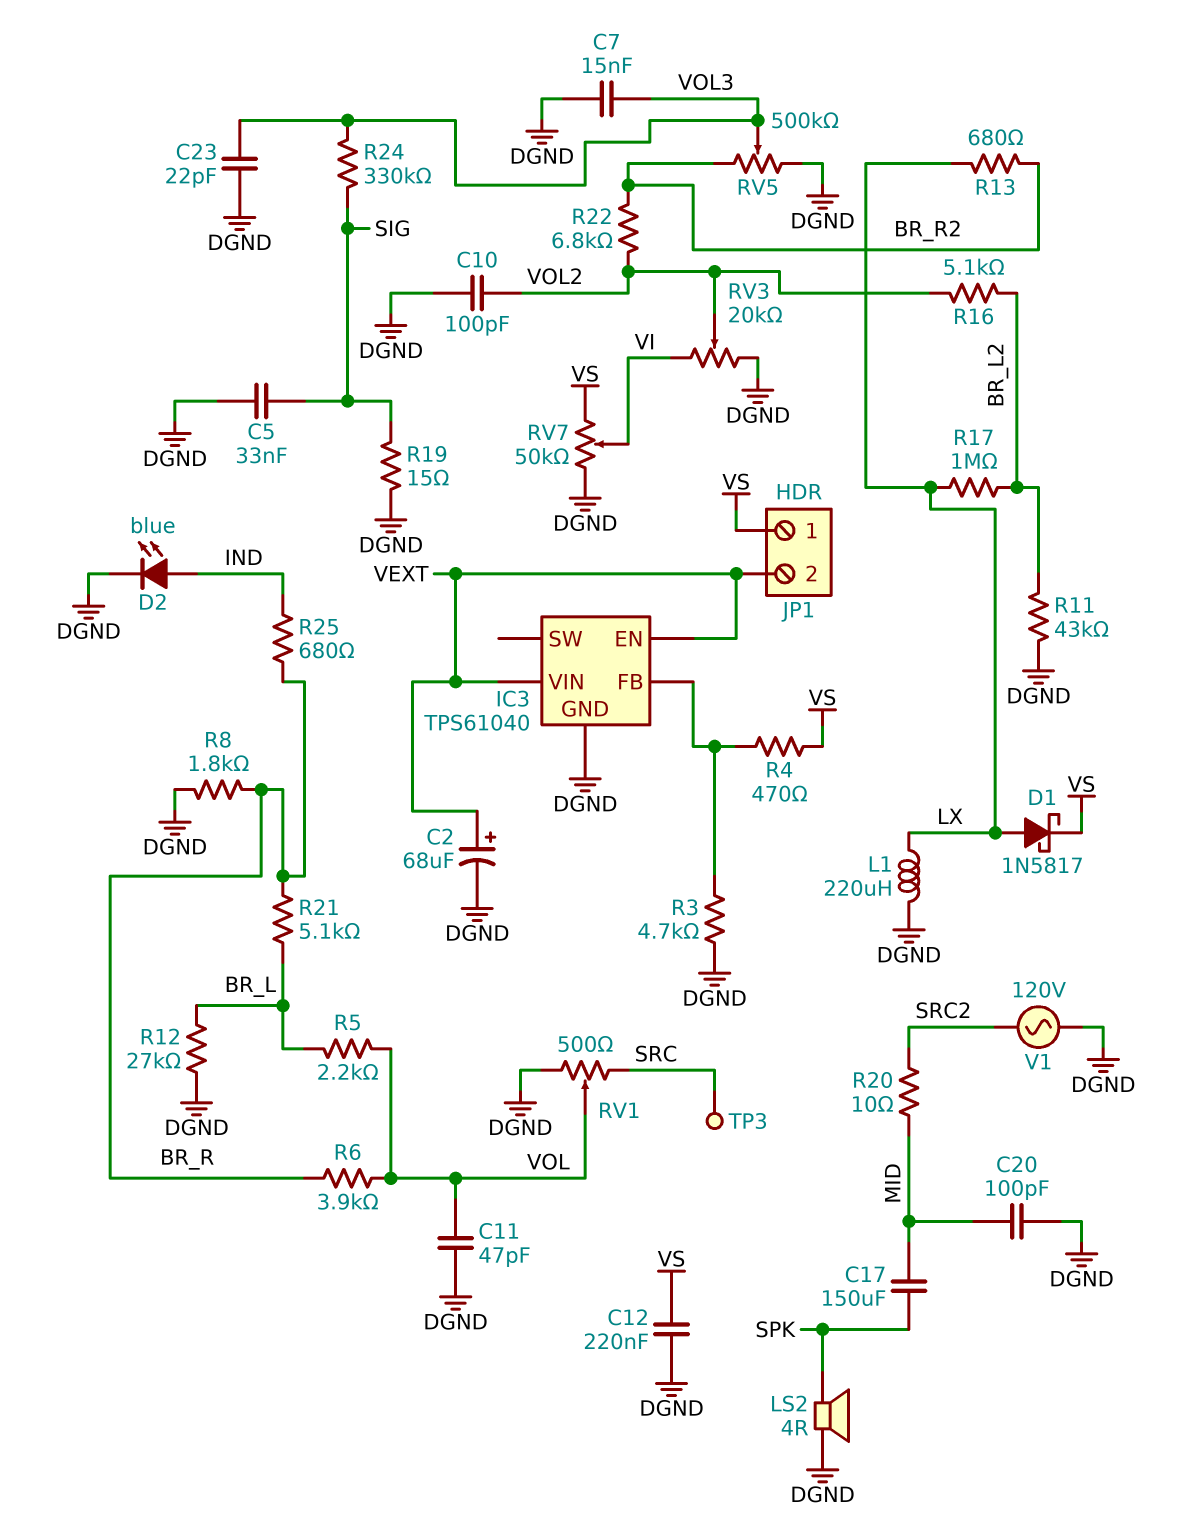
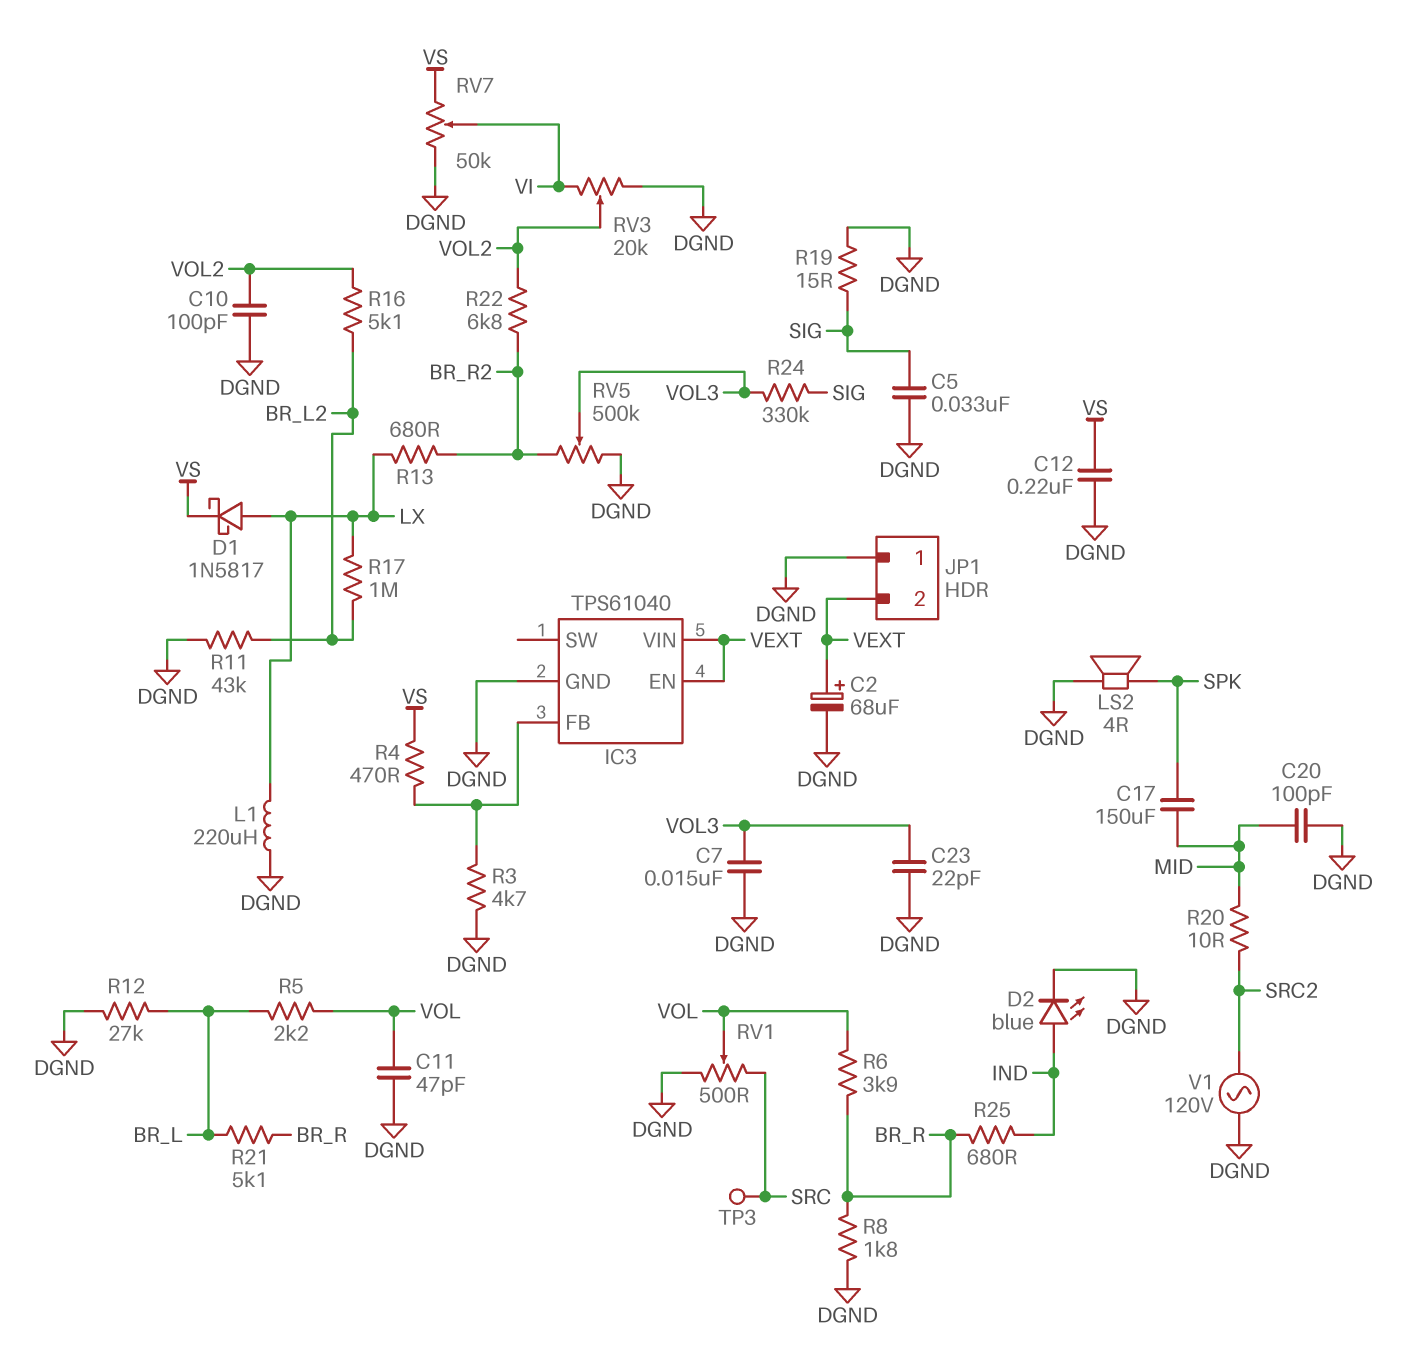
JP1 pin 1: VS -> DGND

